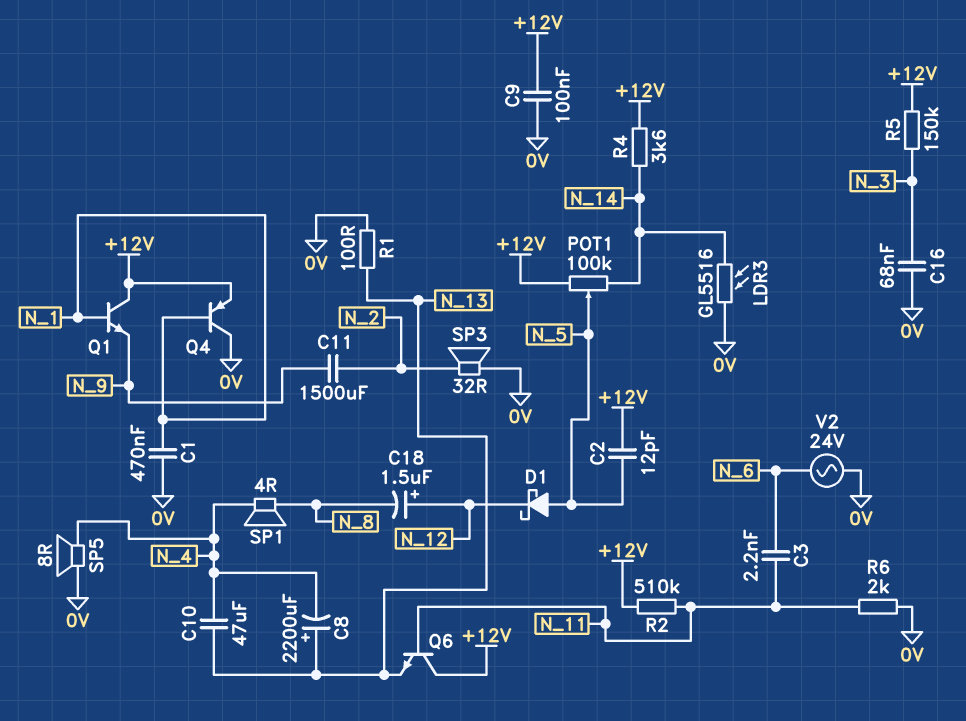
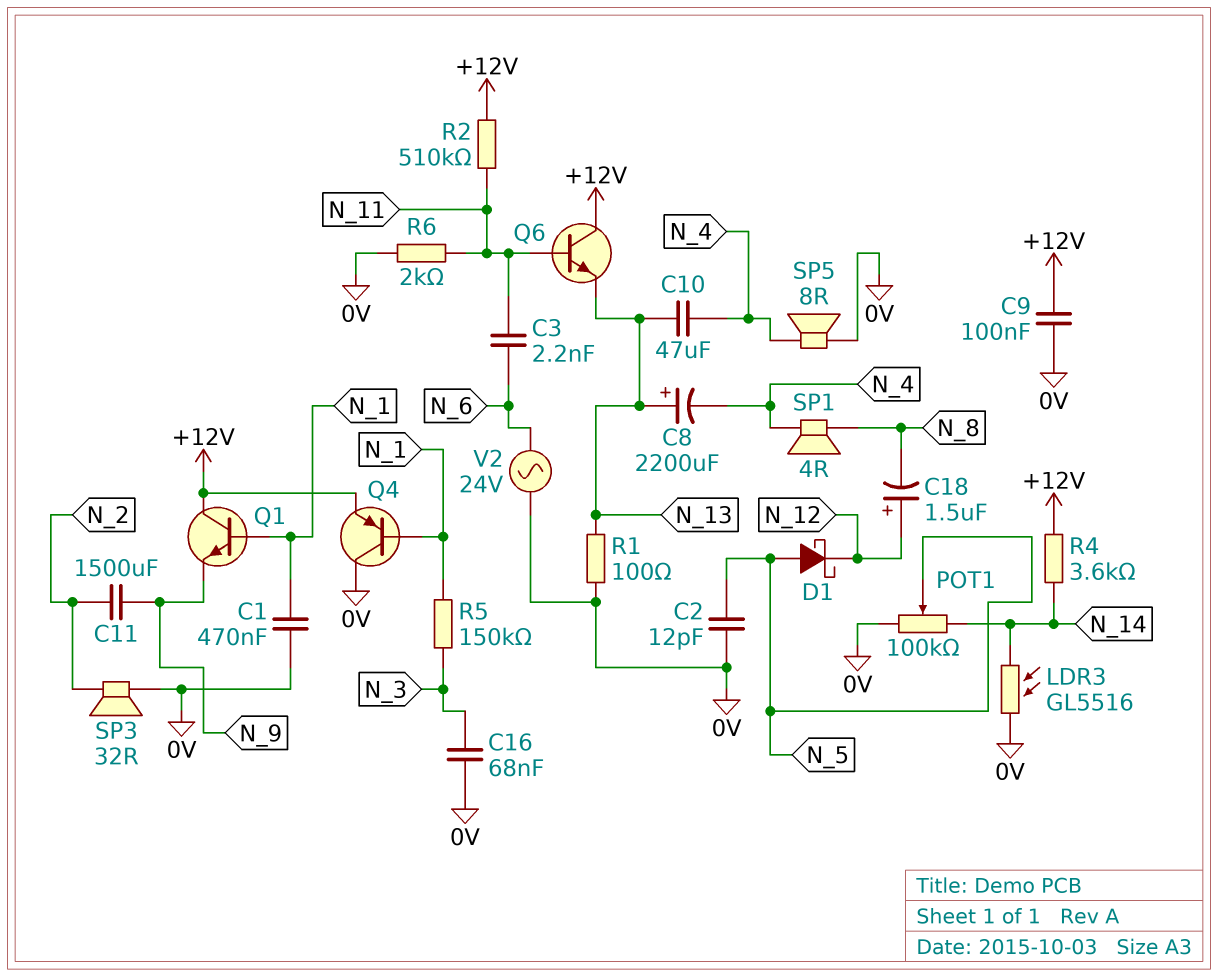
C2: 12pF (+12V, N_5) -> 12pF (0V, N_5)
POT1: 100k (+12V, N_14, wiper N_5) -> 100k (0V, N_14, wiper N_5)
R5: 150k (+12V, N_3) -> 150k (N_1, N_3)

